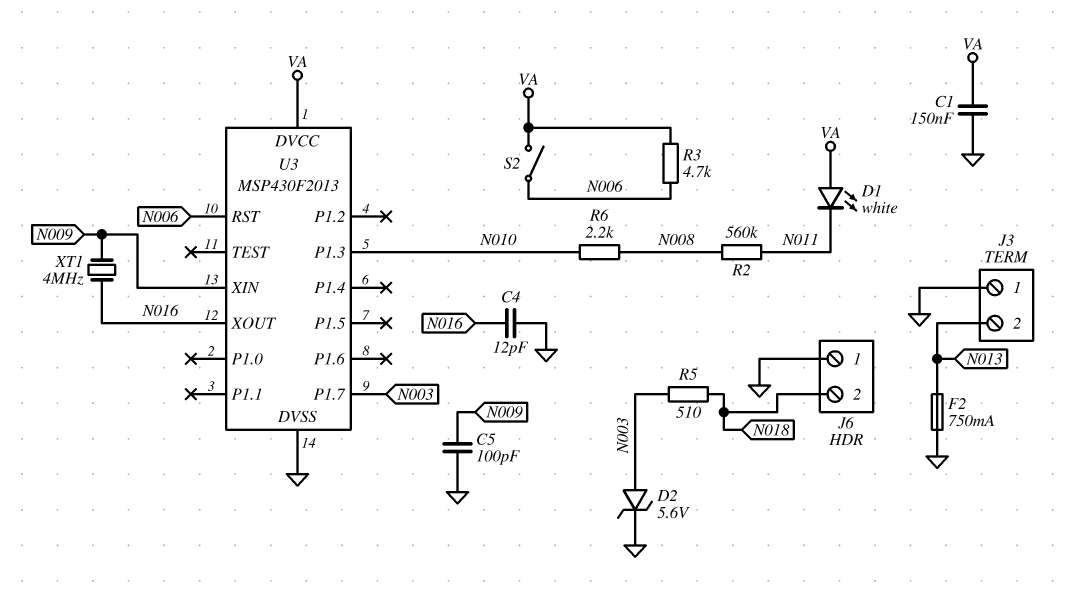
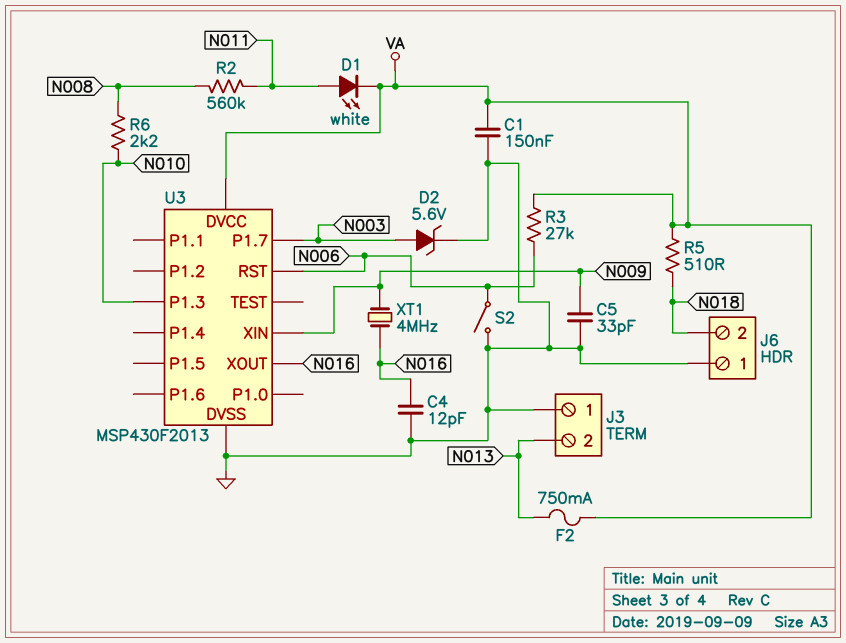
C5: 100pF (GND, N009) -> 33pF (GND, N009)
D1: LED white (A VA, K N011) -> LED white (A N011, K VA)
F2: 750mA (GND, N013) -> 750mA (N013, VA)
R3: 4.7k (N006, VA) -> 27k (N006, VA)
R5: 510 (N003, N018) -> 510 (N018, VA)
S2: switch (N006, VA) -> switch (GND, N006)

